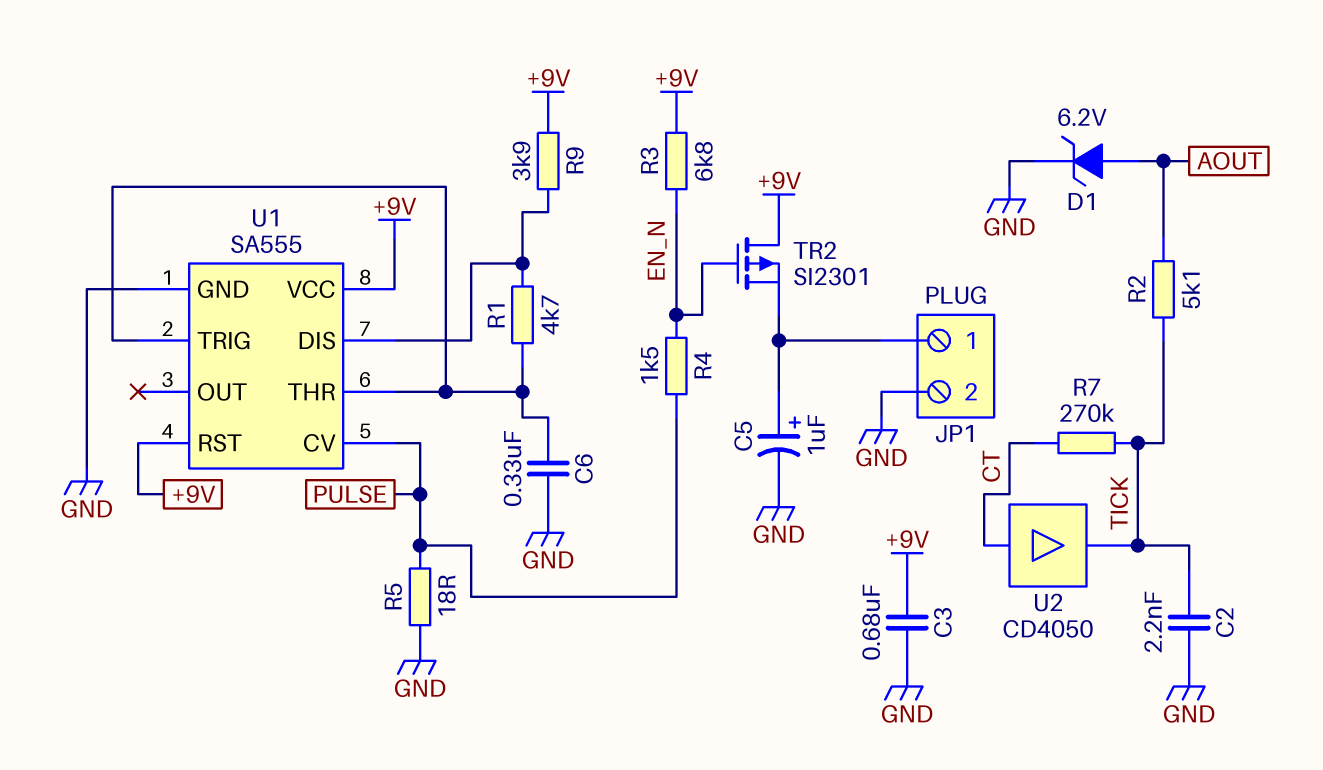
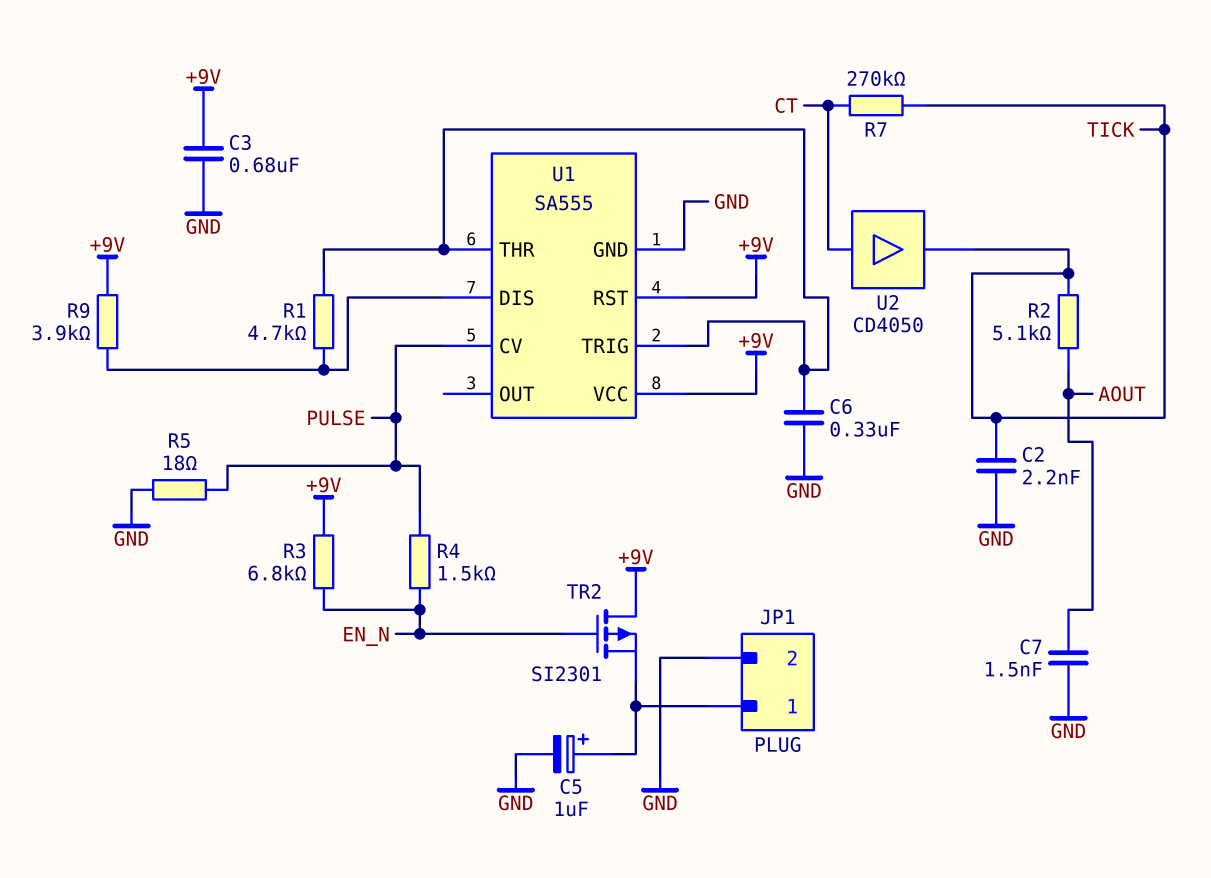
C7: none -> 1.5nF (AOUT, GND)
D1: zener 6.2V (A AOUT, K GND) -> none

